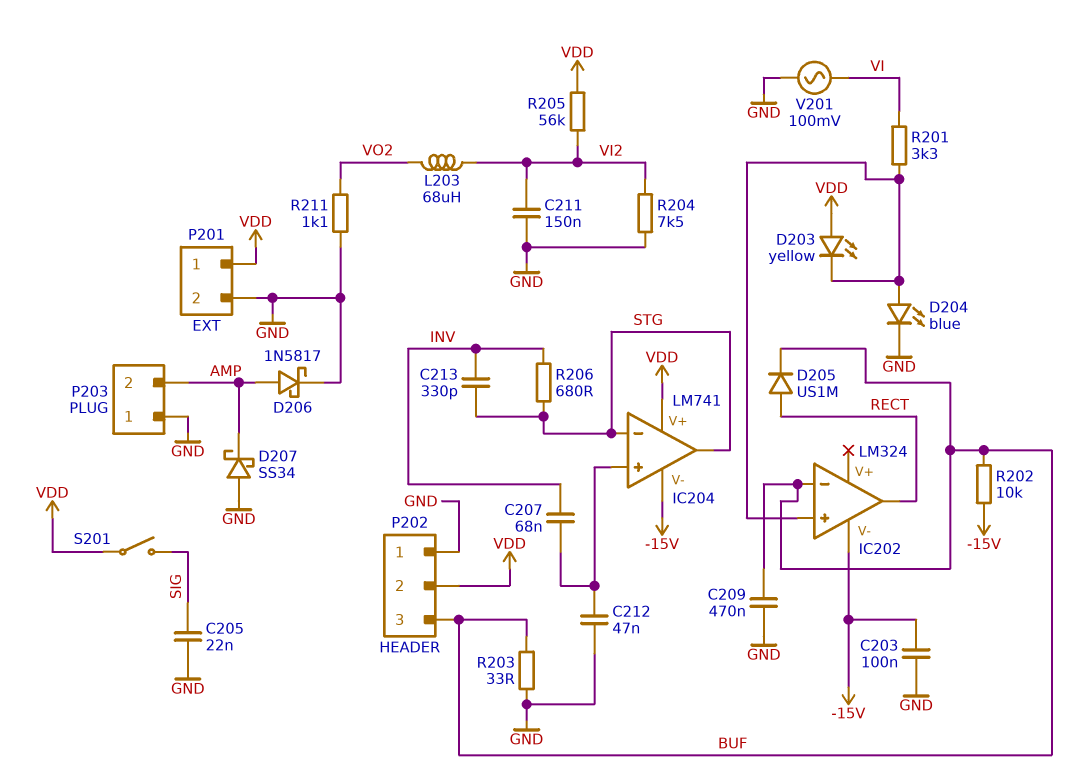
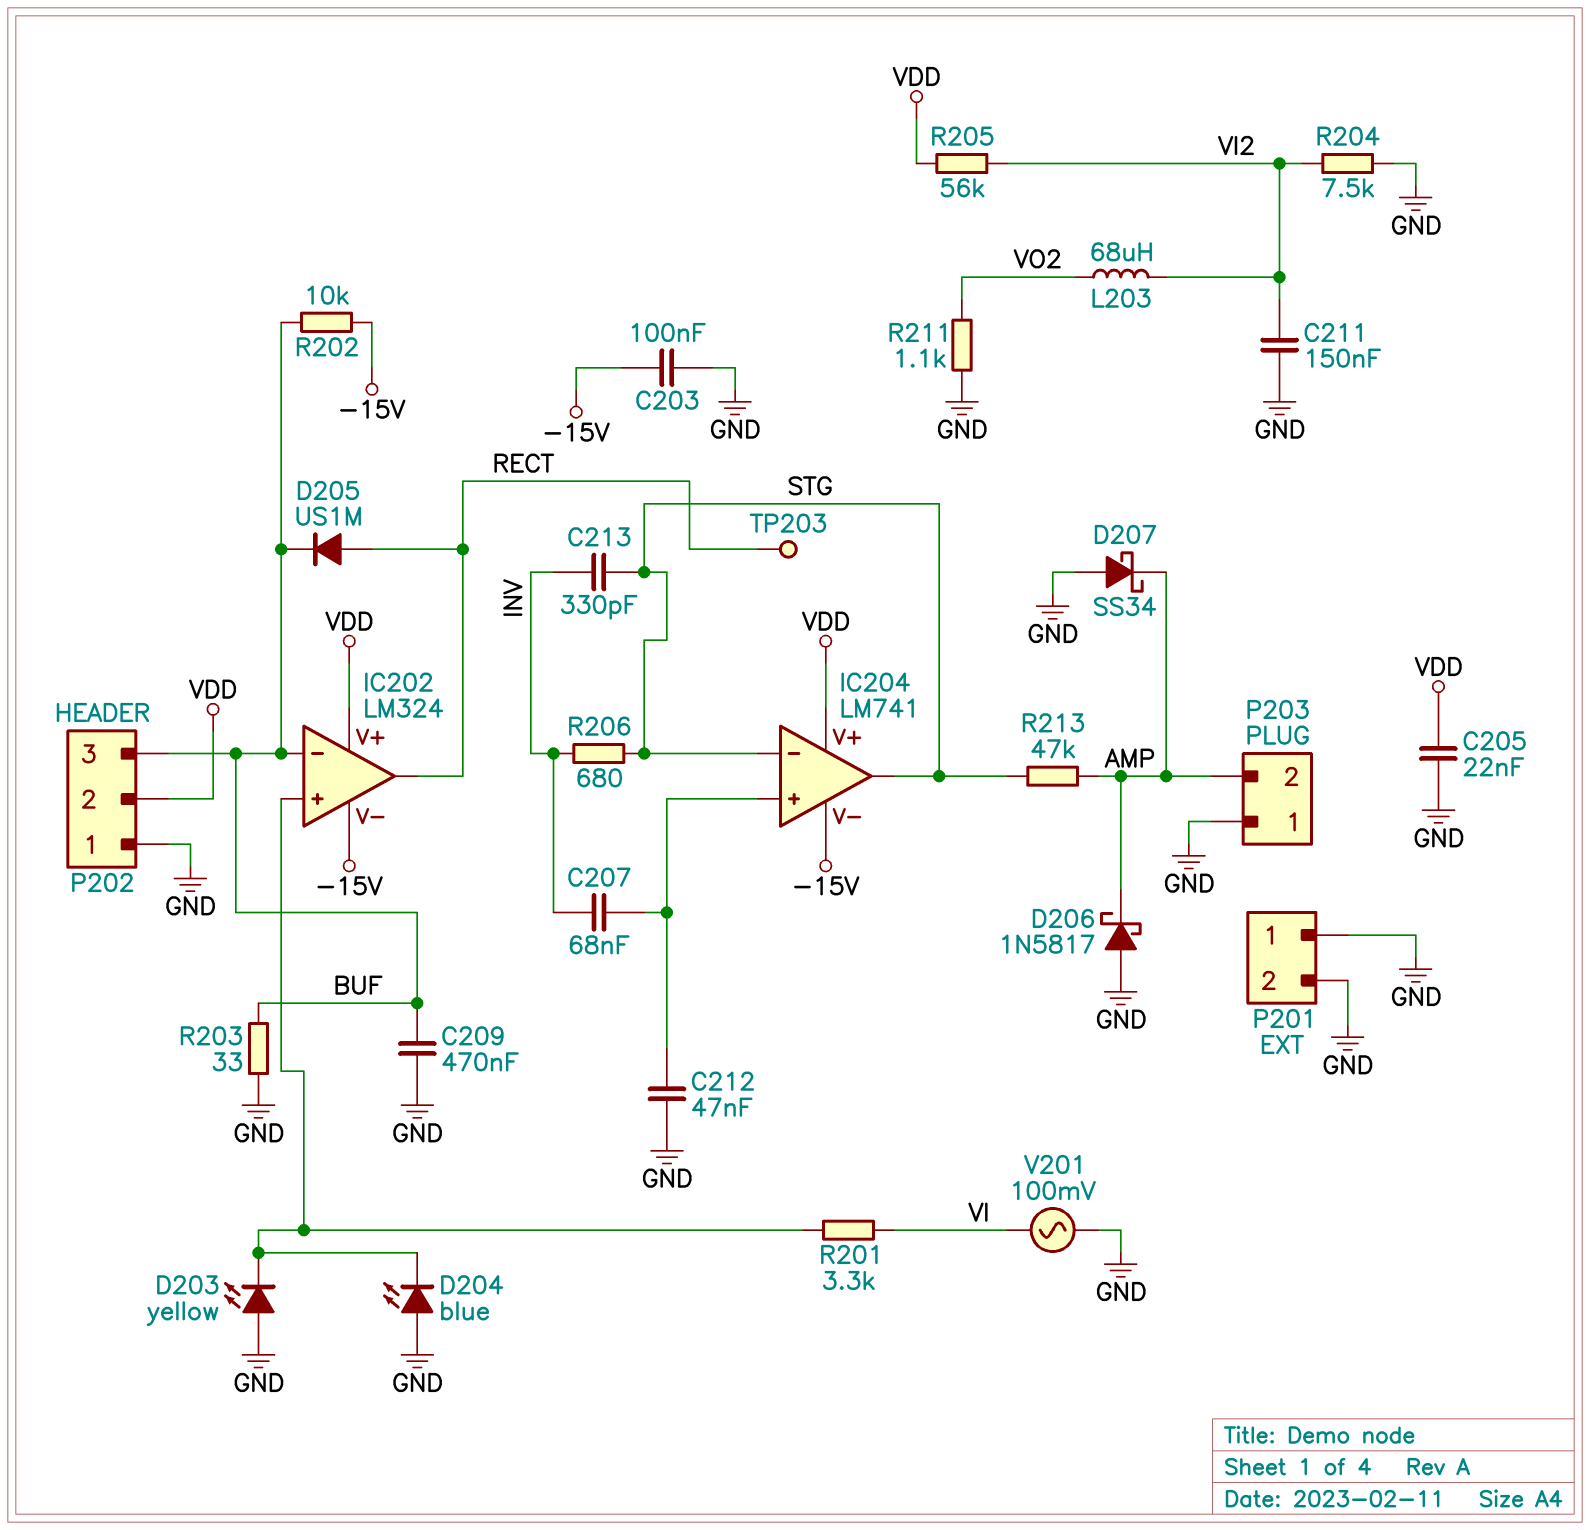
C205: 22nF (GND, SIG) -> 22nF (GND, VDD)
D203: LED yellow (A VDD, K IC202/in+) -> LED yellow (A GND, K IC202/in+)
D204: LED blue (A IC202/in+, K GND) -> LED blue (A GND, K IC202/in+)
D206: schottky 1N5817 (A AMP, K GND) -> schottky 1N5817 (A GND, K AMP)
IC202 pin V+: none -> VDD
P201 pin 1: VDD -> GND
R213: none -> 47k (AMP, STG)
S201: switch (SIG, VDD) -> none
TP203: none -> test point (RECT)

